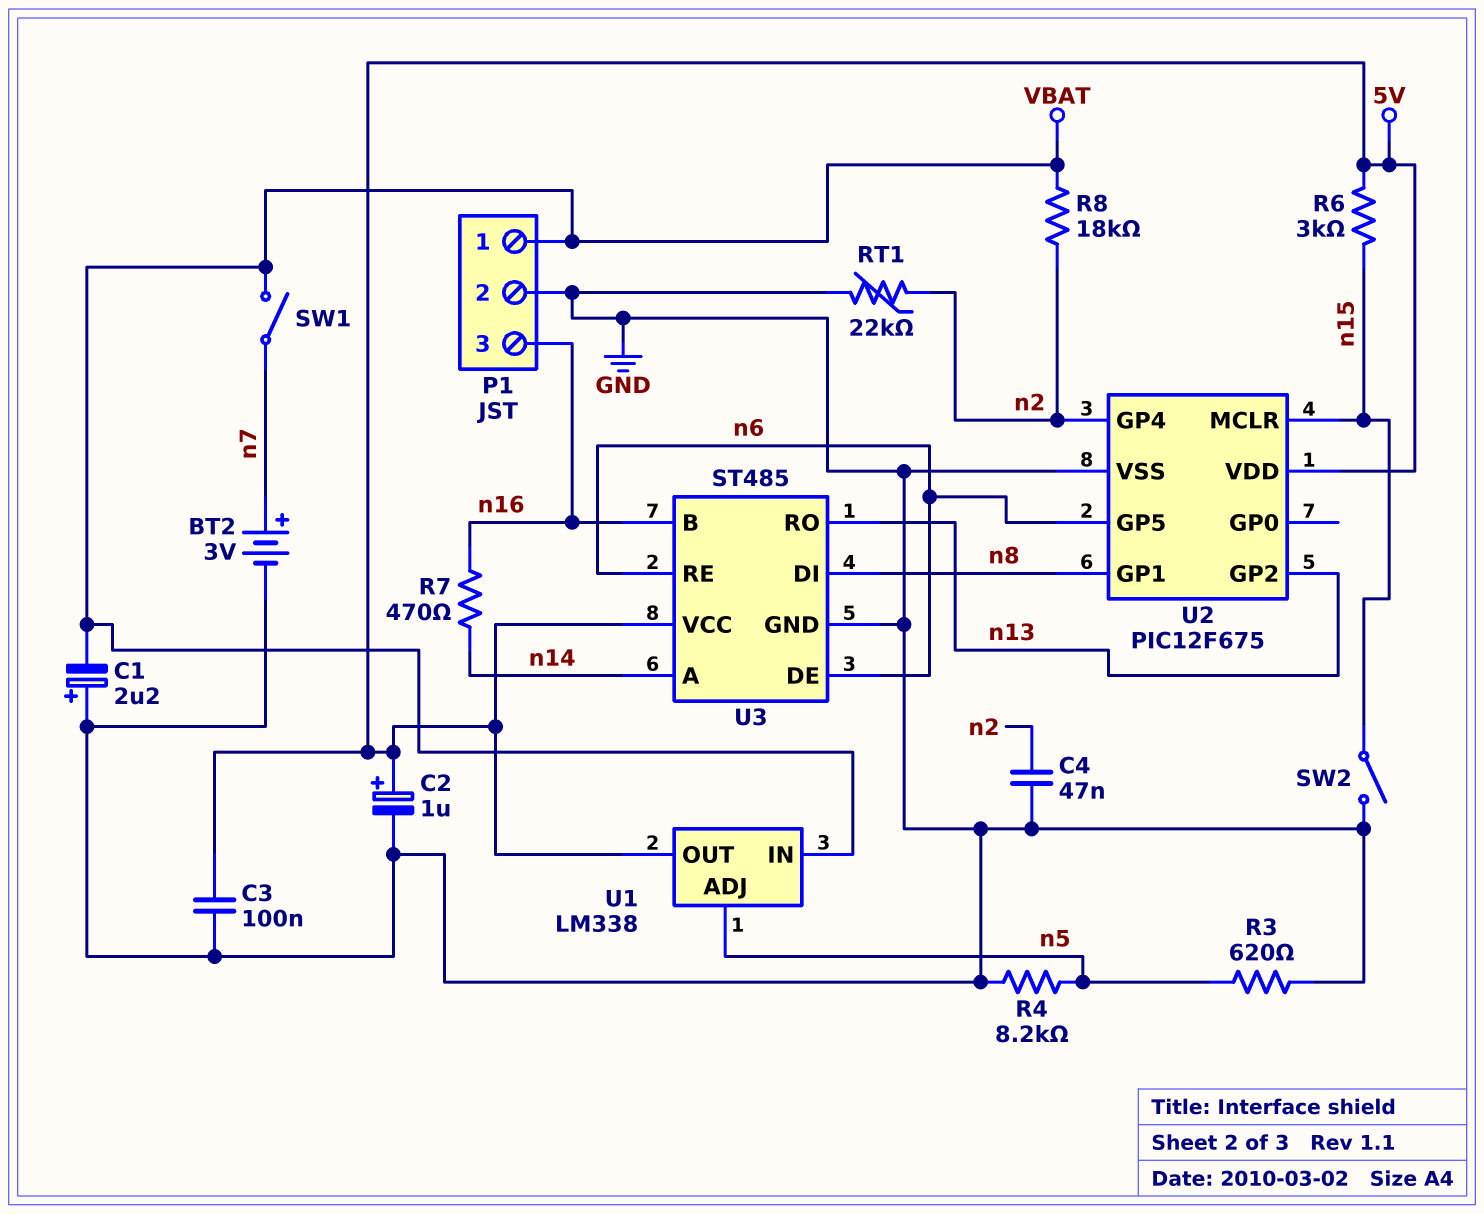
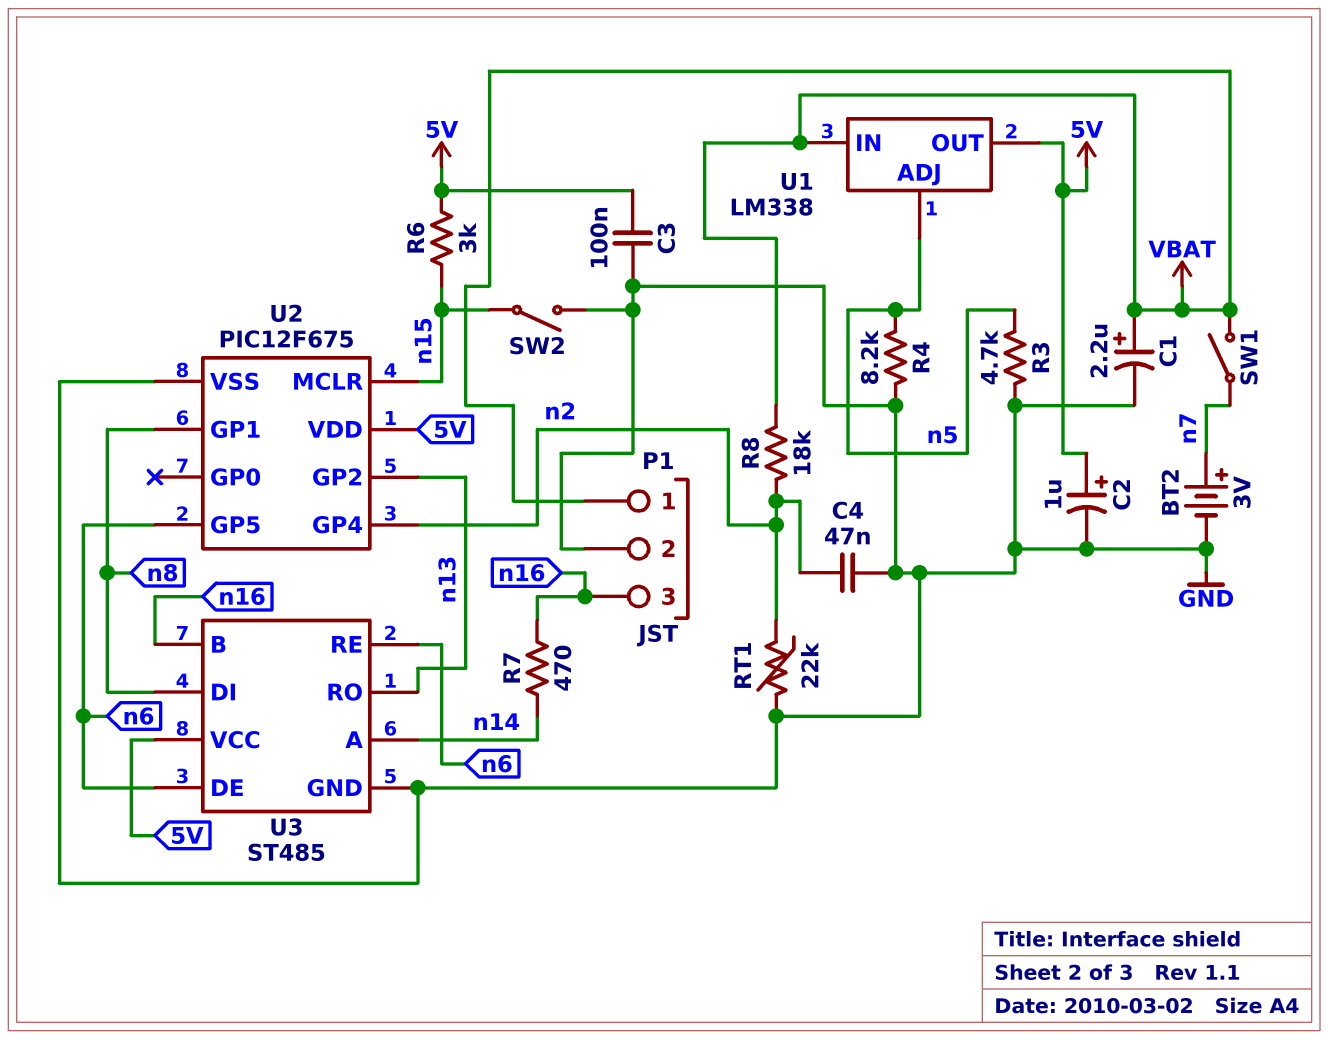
C1: 2.2uF (plus GND, minus VBAT) -> 2.2uF (plus VBAT, minus GND)
R3: 620 (GND, n5) -> 4.7k (GND, n5)

